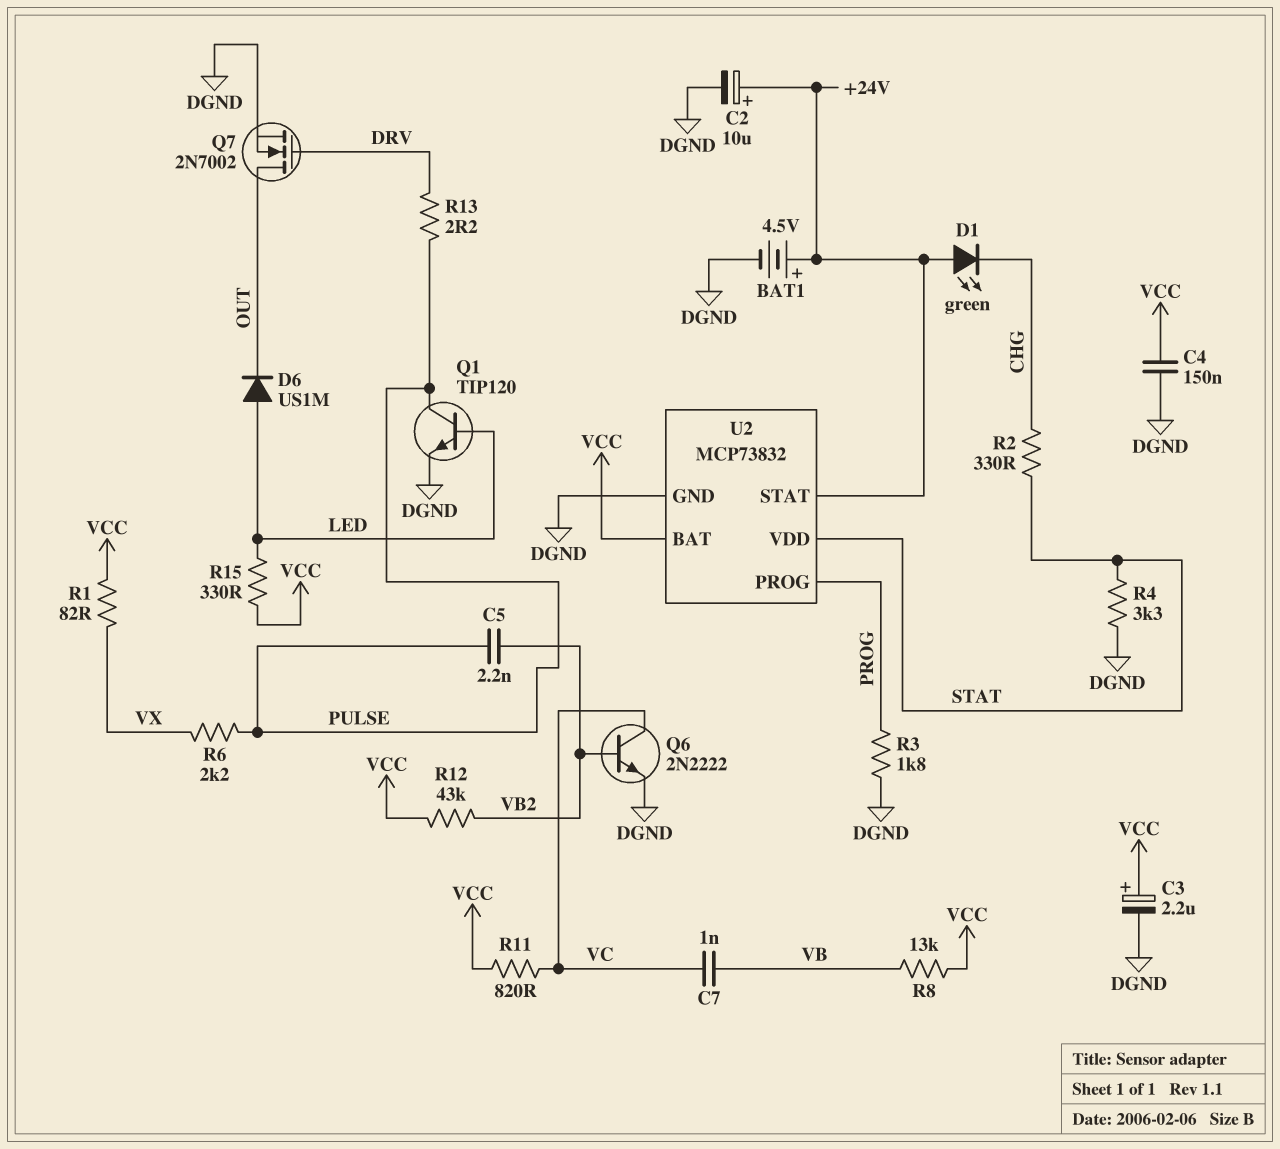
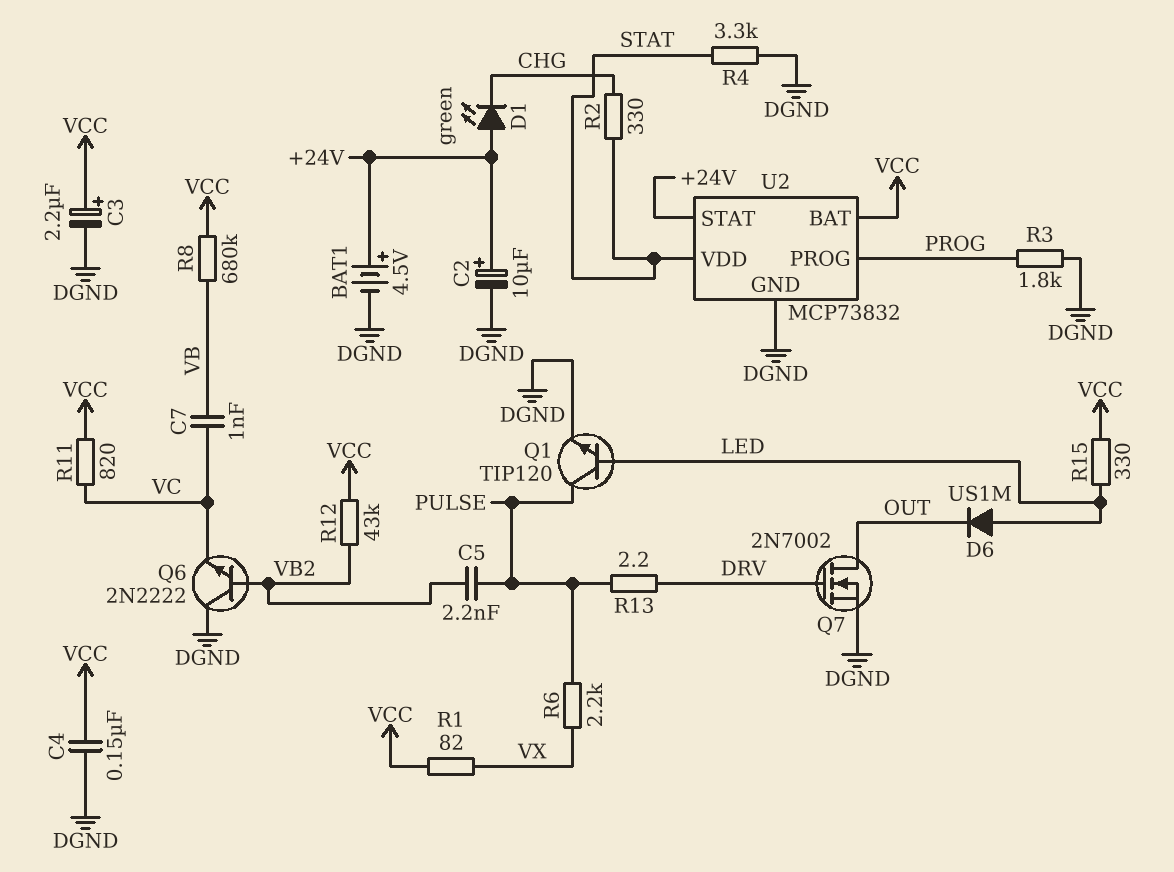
Q6: NPN 2N2222 (B VB2, C VC, E DGND) -> NPN 2N2222 (B VB2, C DGND, E VC)
R8: 13k (VB, VCC) -> 680k (VB, VCC)

